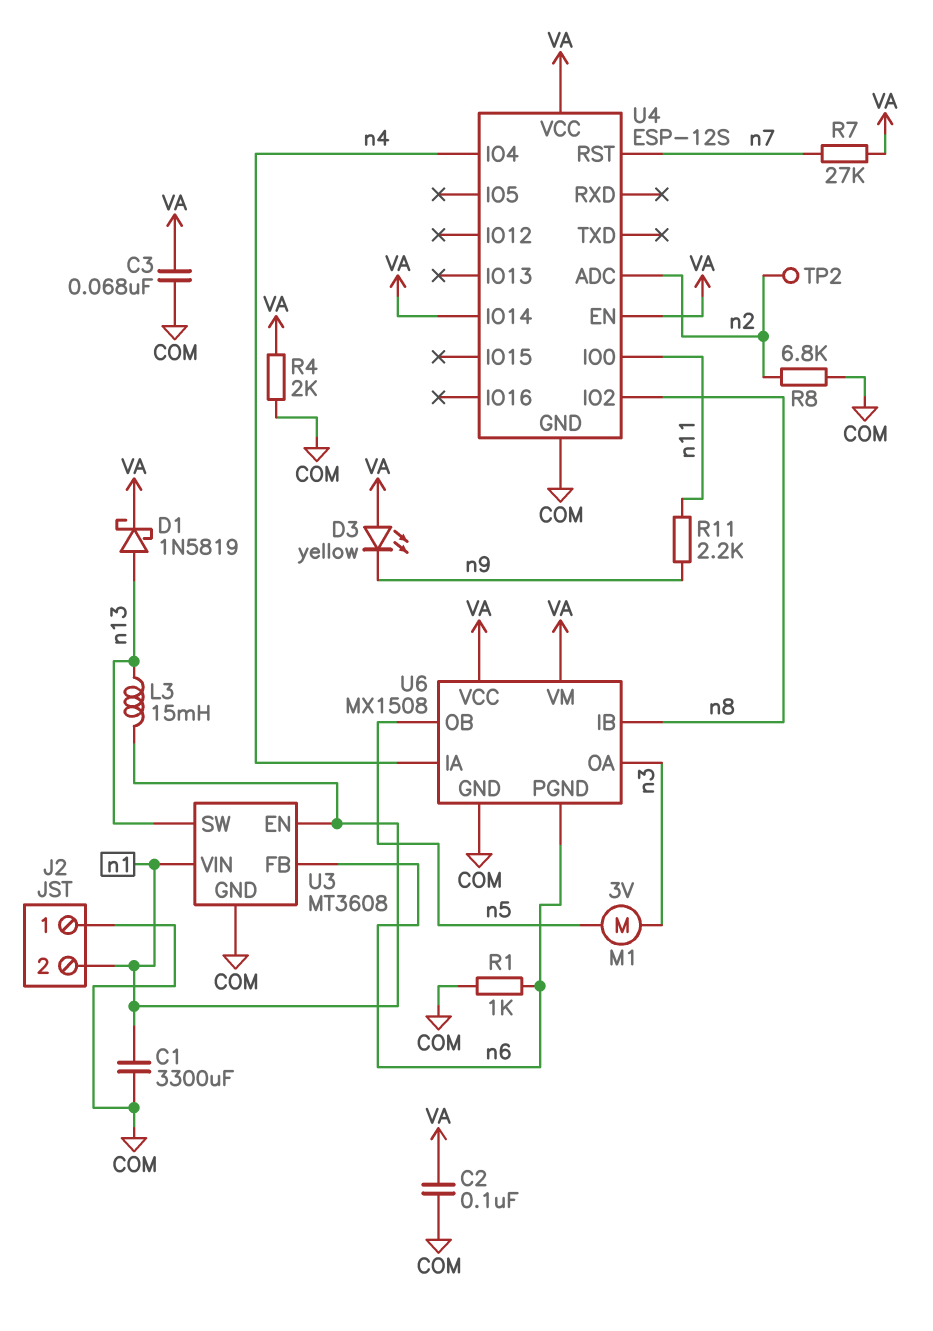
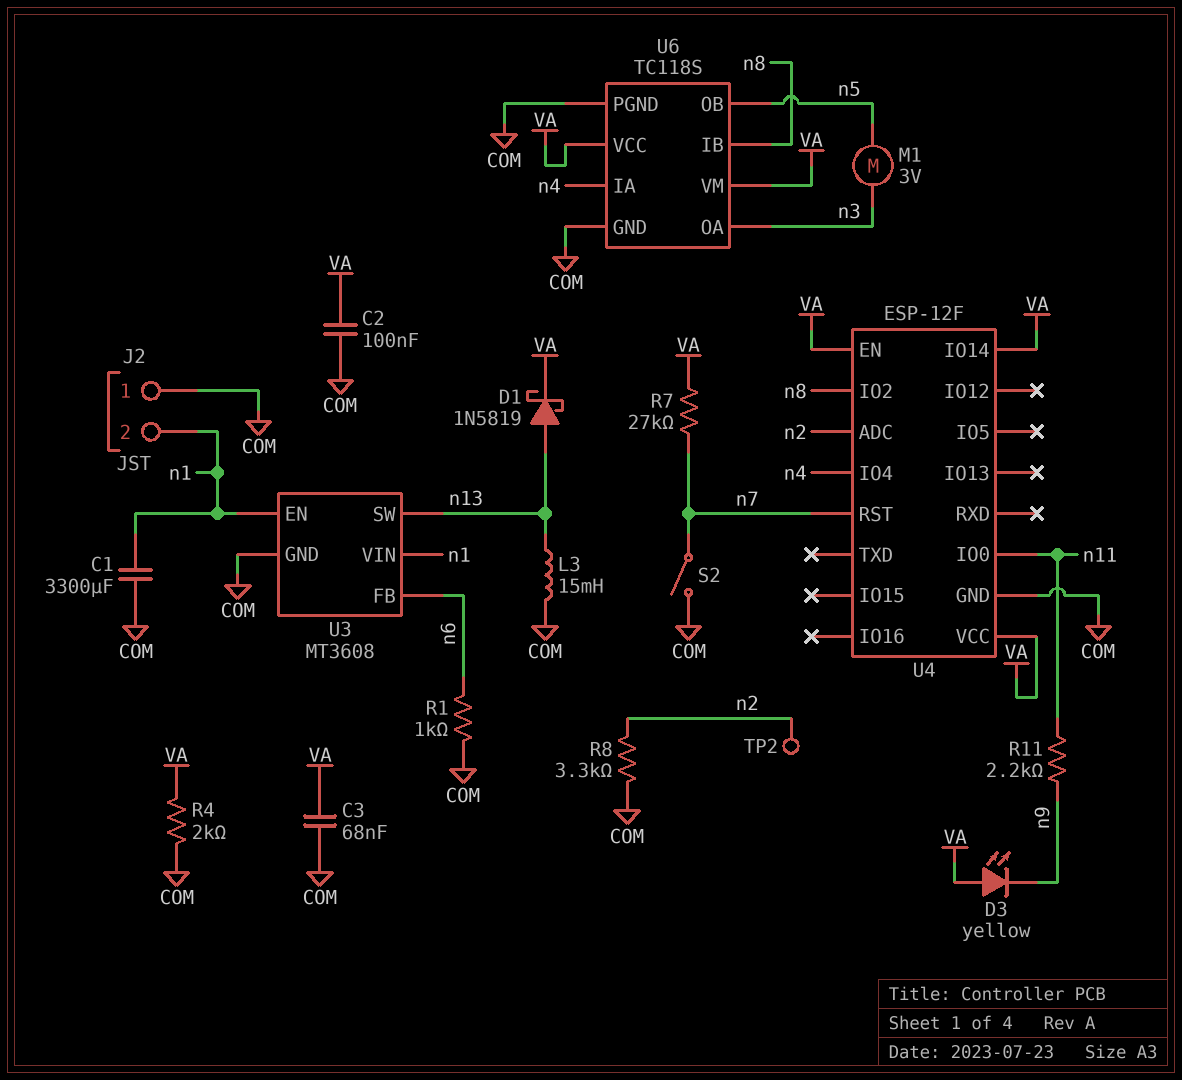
L3: 15mH (n1, n13) -> 15mH (COM, n13)
R8: 6.8k (COM, n2) -> 3.3k (COM, n2)
S2: none -> switch (COM, n7)
U4: ESP-12S -> ESP-12F
U6: MX1508 -> TC118S
U6 pin PGND: n6 -> COM

